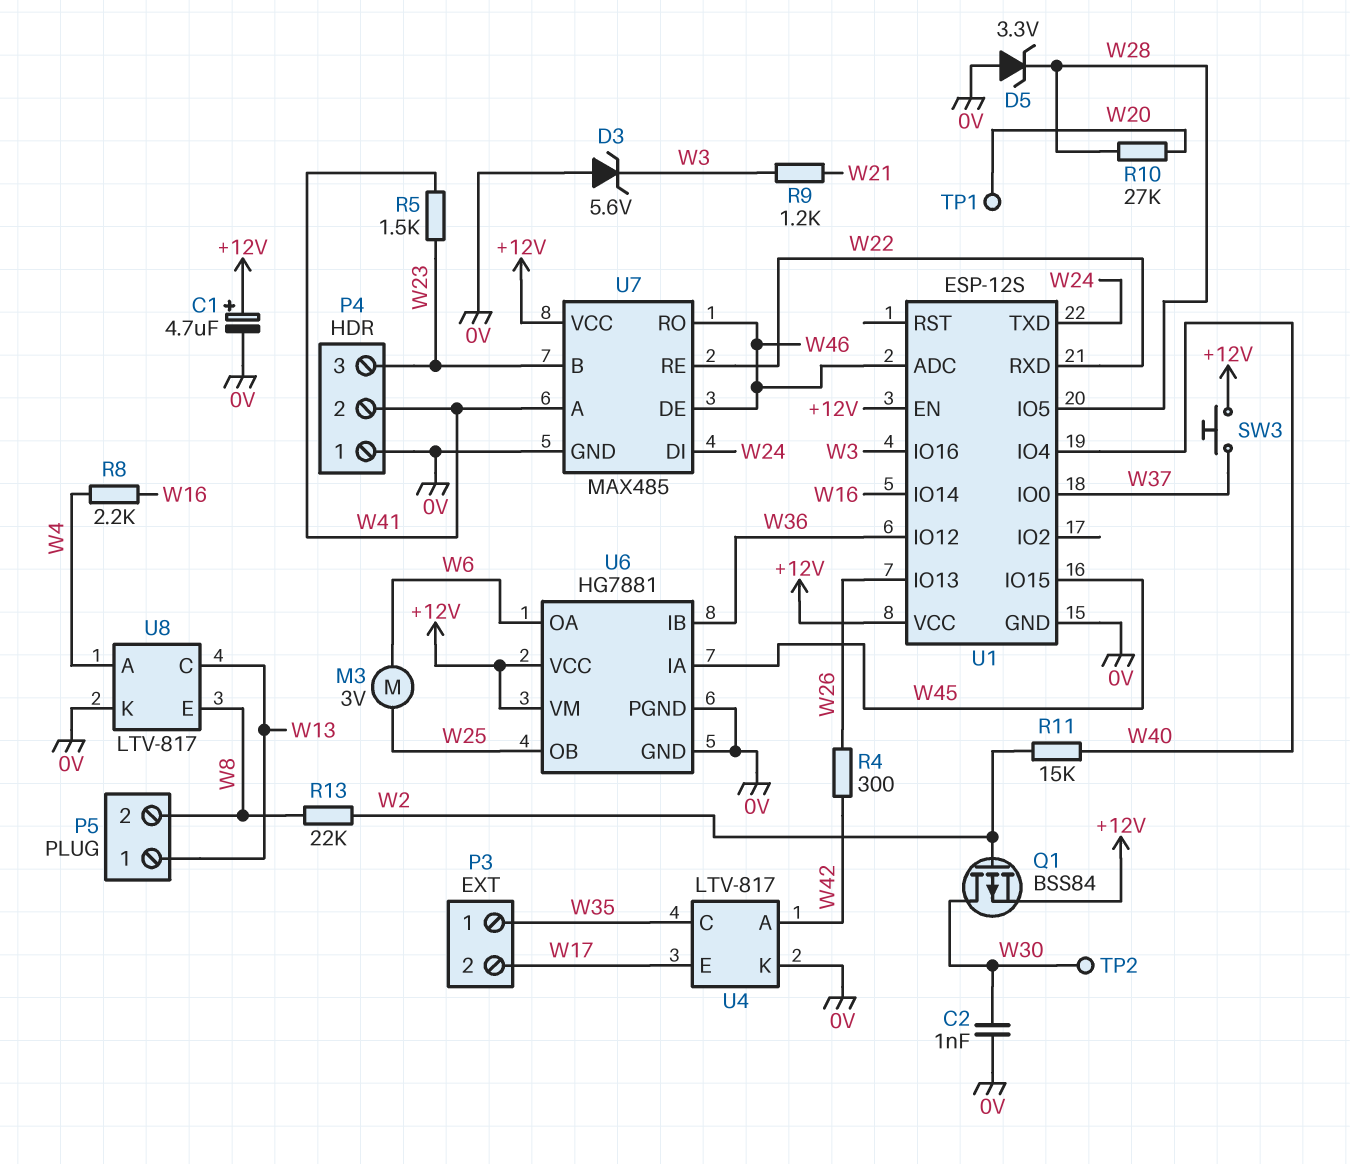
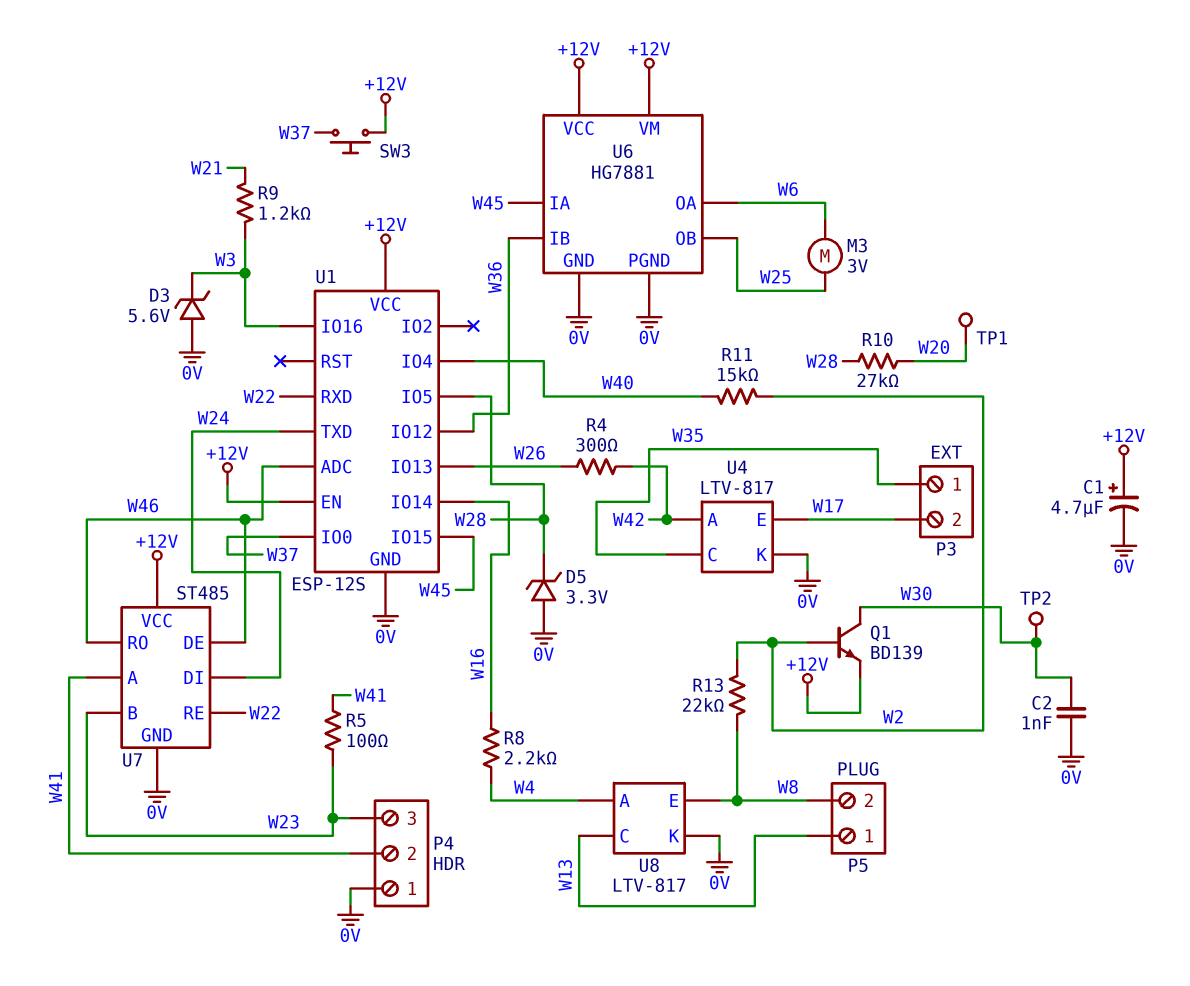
Q1: PMOS BSS84 (G W2, D W30, S +12V) -> NPN BD139 (B W2, C W30, E +12V)
R5: 1.5k (W23, W41) -> 100 (W23, W41)
U7: MAX485 -> ST485

